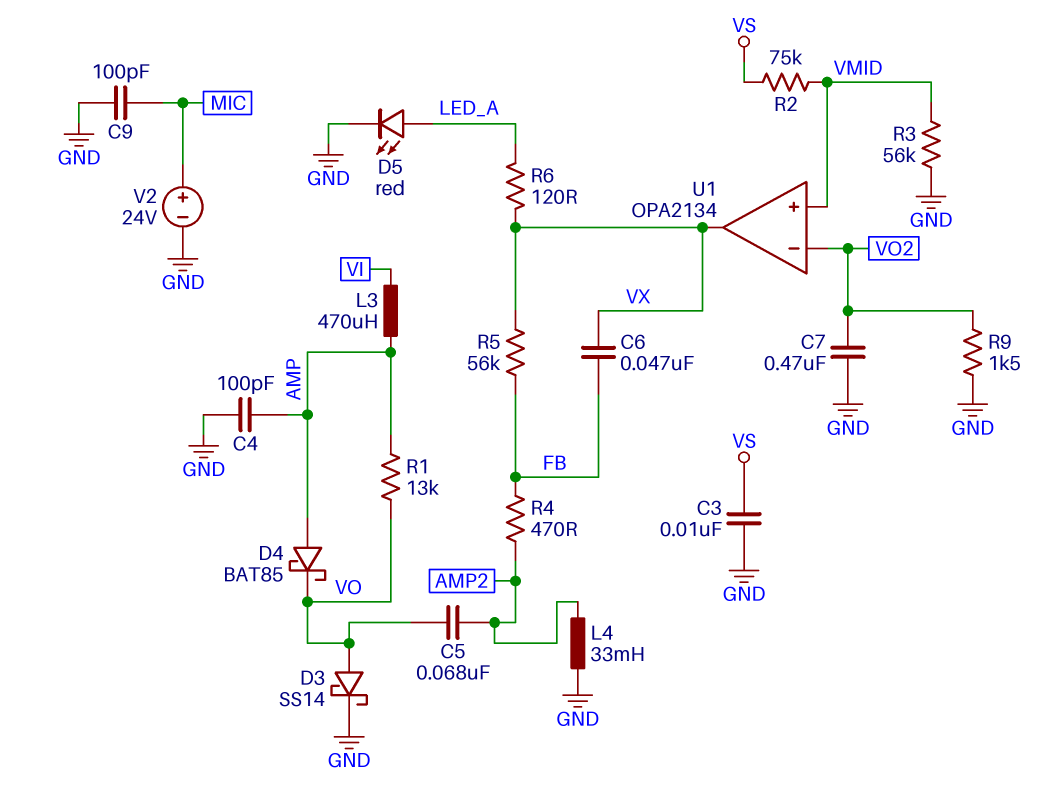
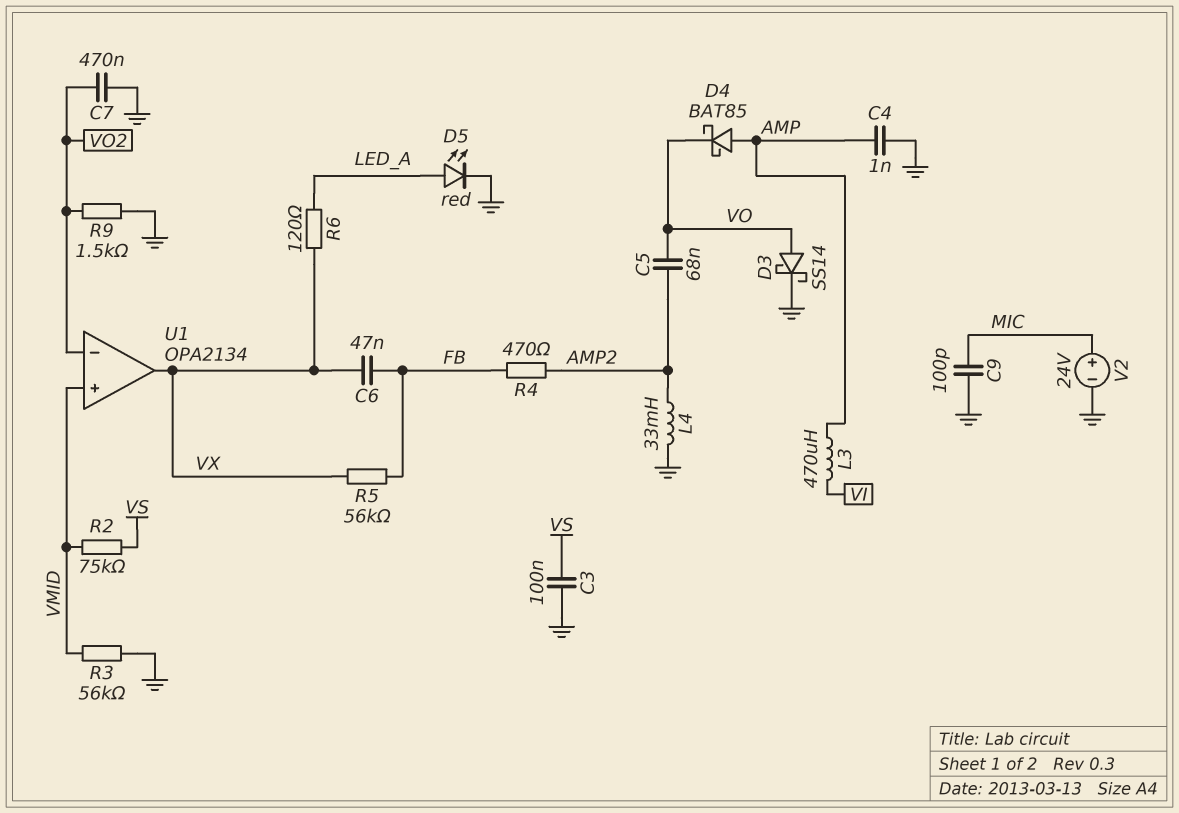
C3: 10nF (GND, VS) -> 100nF (GND, VS)
C4: 100pF (AMP, GND) -> 1nF (AMP, GND)
R1: 13k (AMP, VO) -> none

